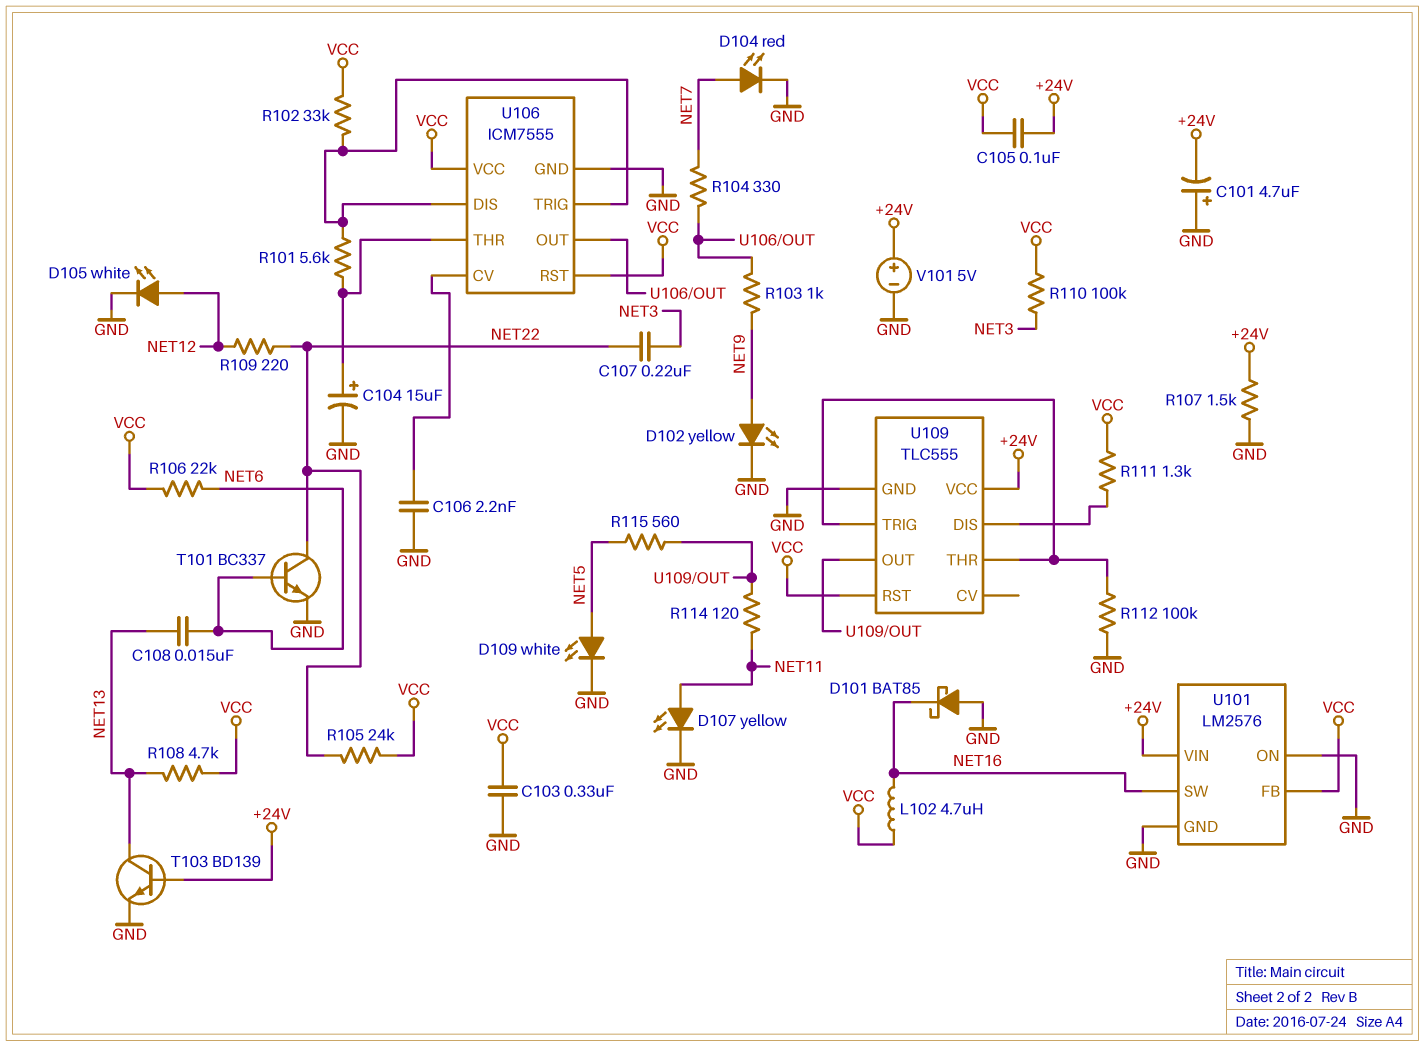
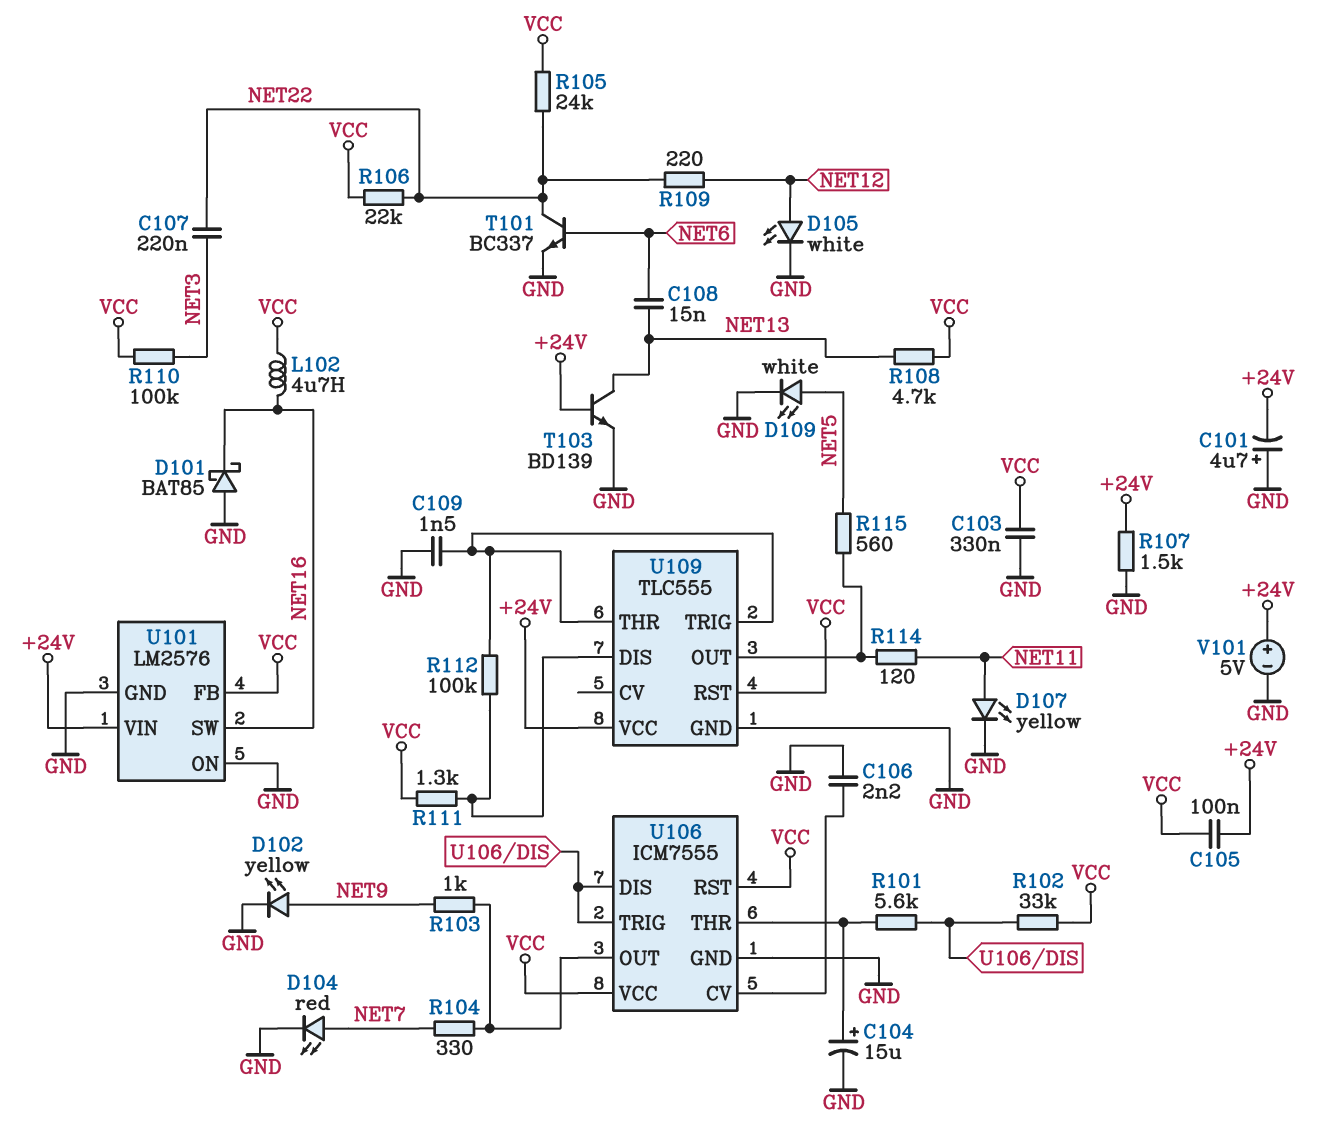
C109: none -> 1.5nF (GND, U109/THR)
R106: 22k (NET6, VCC) -> 22k (NET22, VCC)
R112: 100k (GND, U109/THR) -> 100k (U109/DIS, U109/THR)

